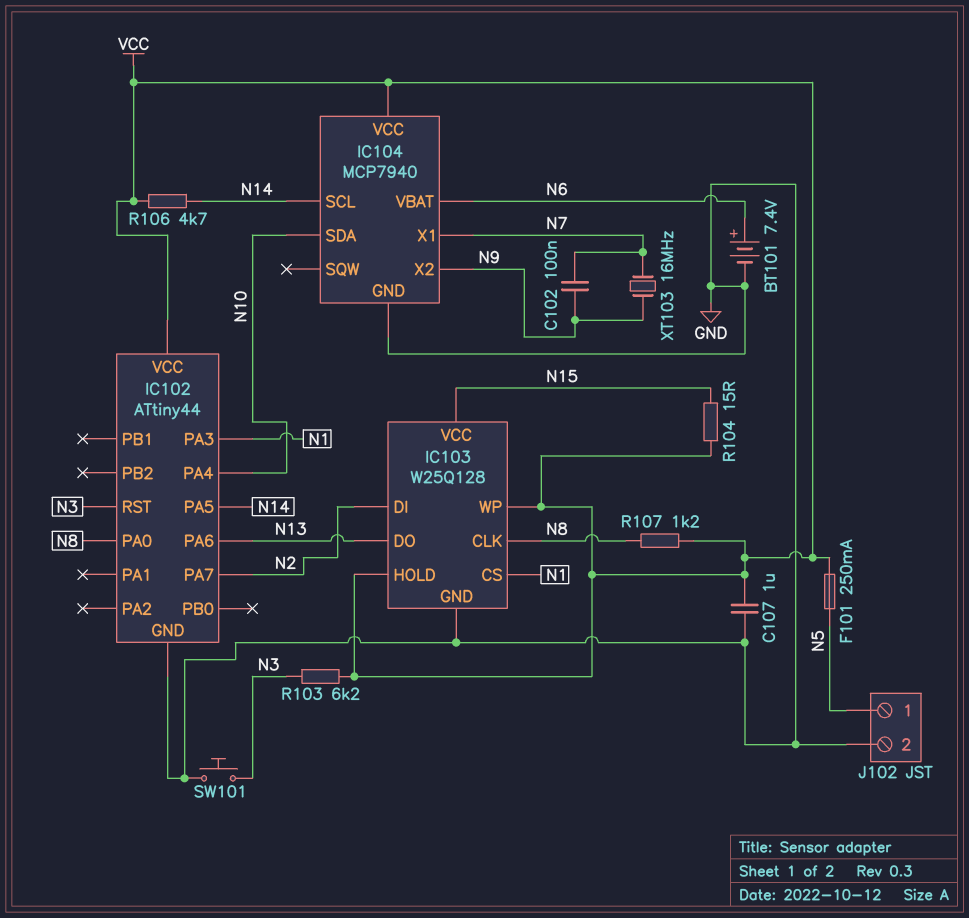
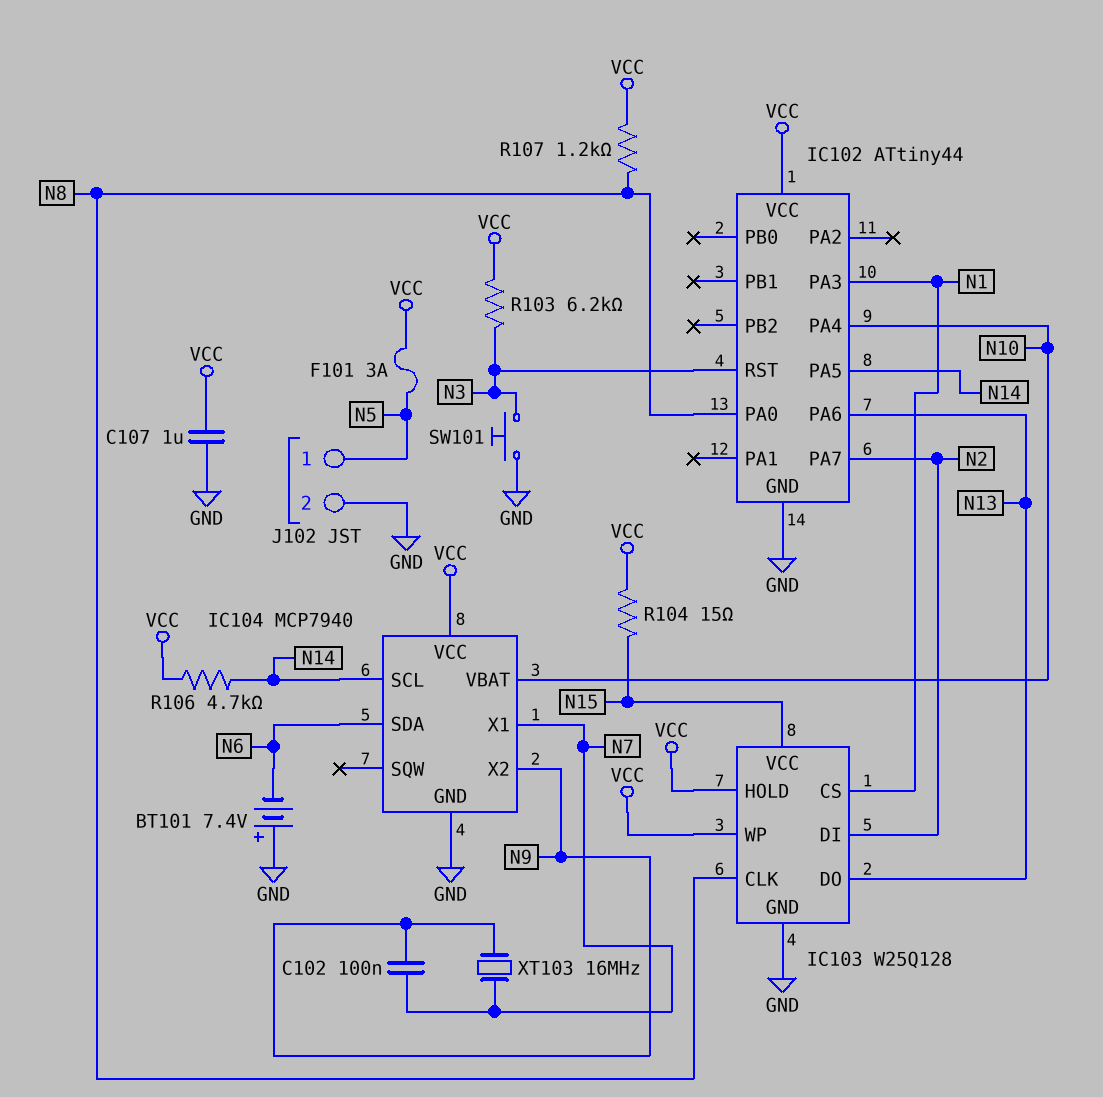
BT101: 7.4V (plus N6, minus GND) -> 7.4V (plus GND, minus N6)
F101: 250mA (N5, VCC) -> 3A (N5, VCC)
IC104 pin SDA: N10 -> N6
IC104 pin VBAT: N6 -> N10

